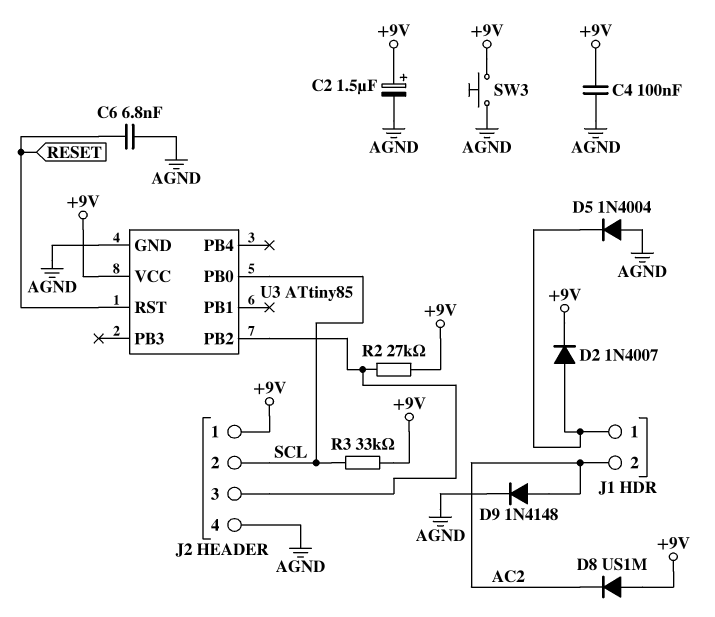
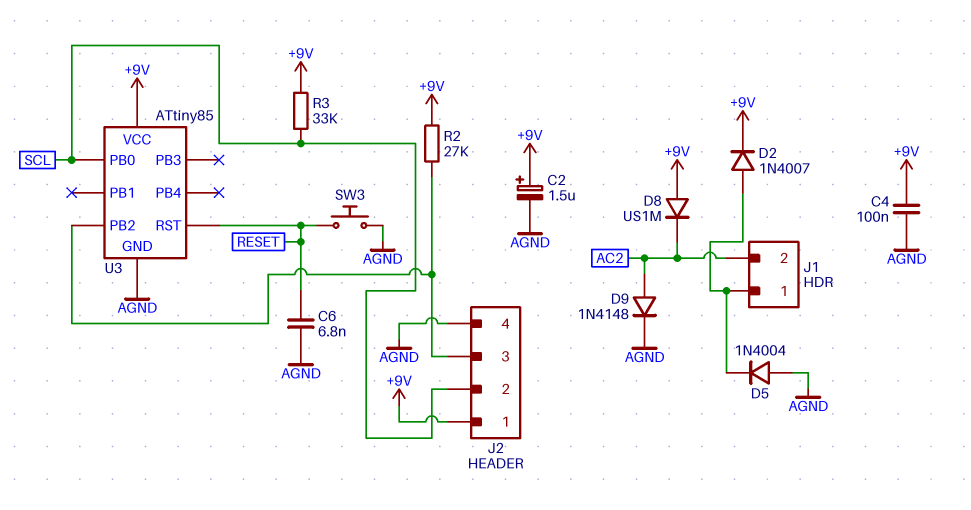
SW3: button (+9V, AGND) -> button (AGND, RESET)

